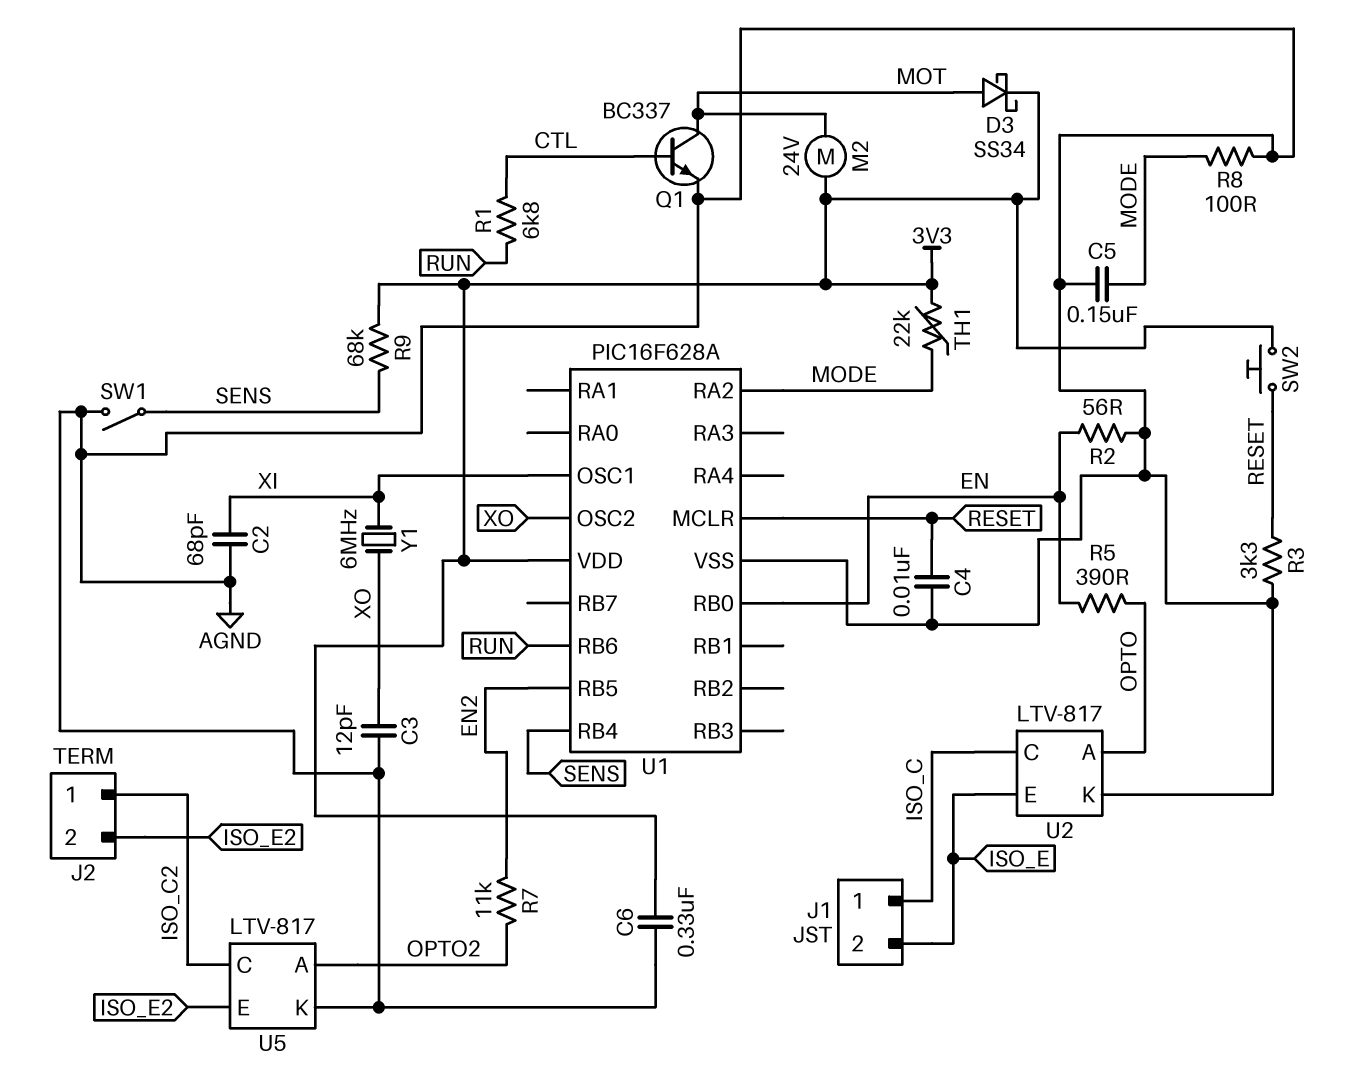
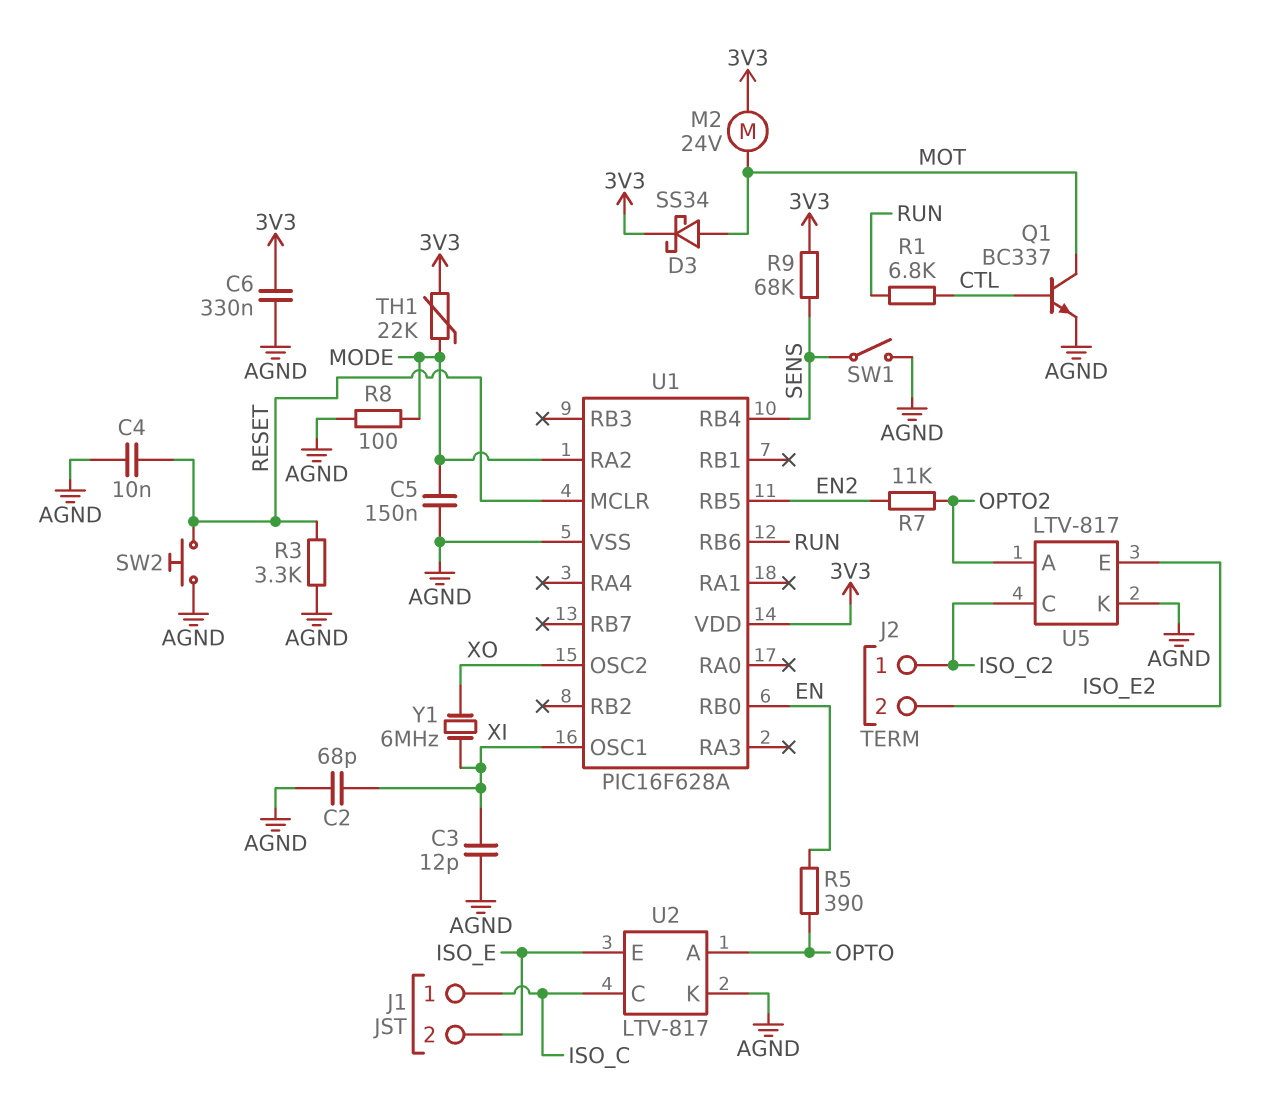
C3: 12pF (AGND, XO) -> 12pF (AGND, XI)
R2: 56 (AGND, EN) -> none
SW2: button (3V3, RESET) -> button (AGND, RESET)

